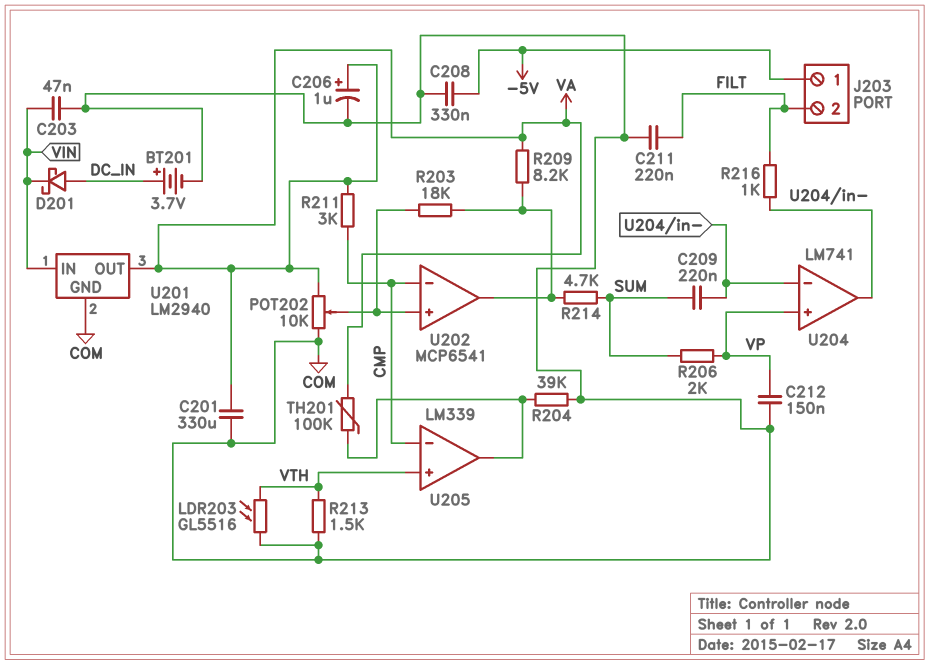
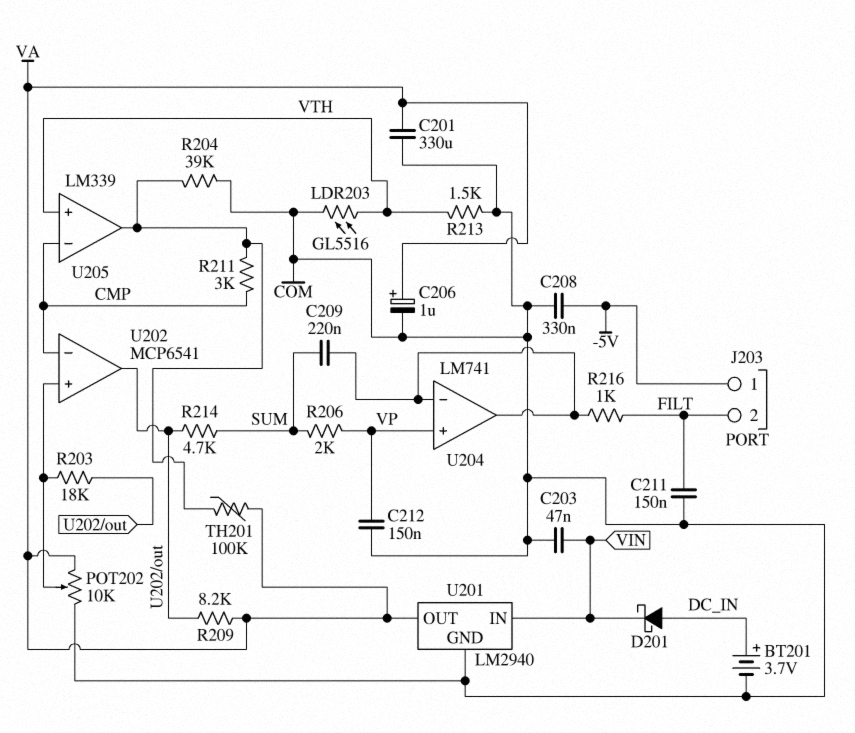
C211: 220nF (COM, FILT) -> 150nF (COM, FILT)
R211: 3k (CMP, VA) -> 3k (CMP, U205/out)

